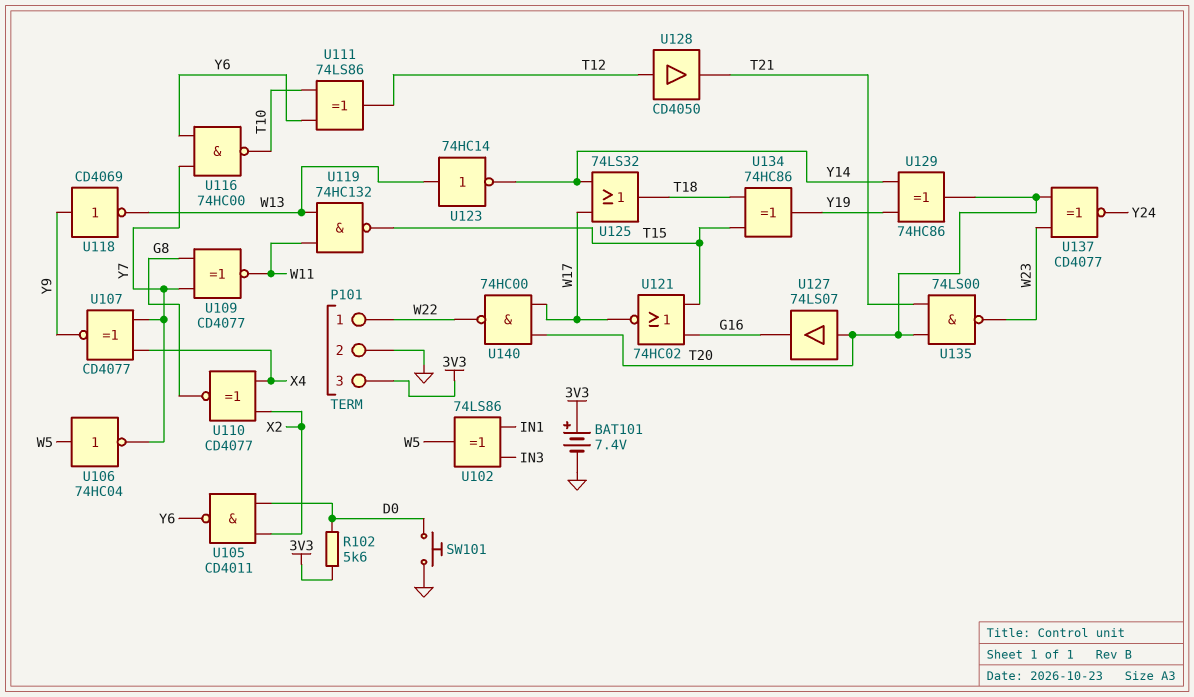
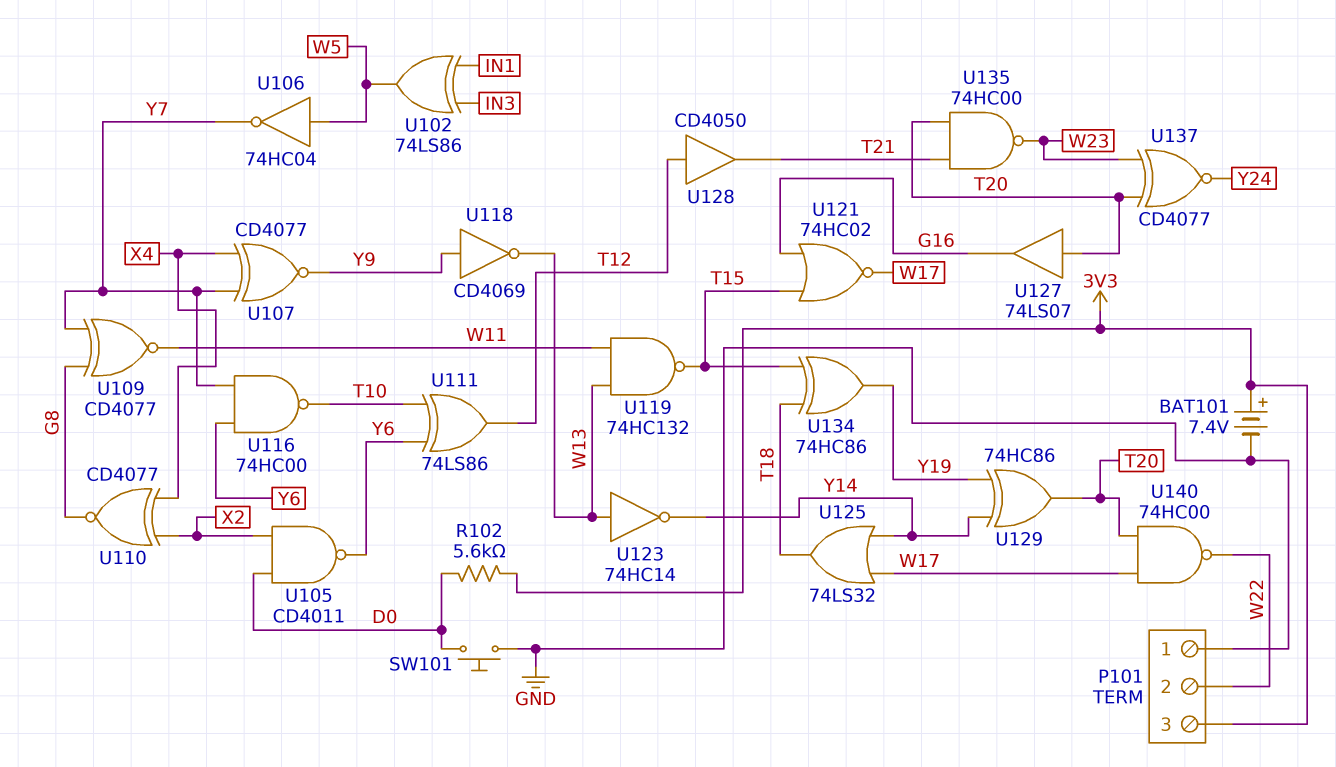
P101 pin 1: W22 -> GND
P101 pin 2: GND -> W22
U135: NAND 74LS00 (in T20, in T21, out W23) -> NAND 74HC00 (in T20, in T21, out W23)

